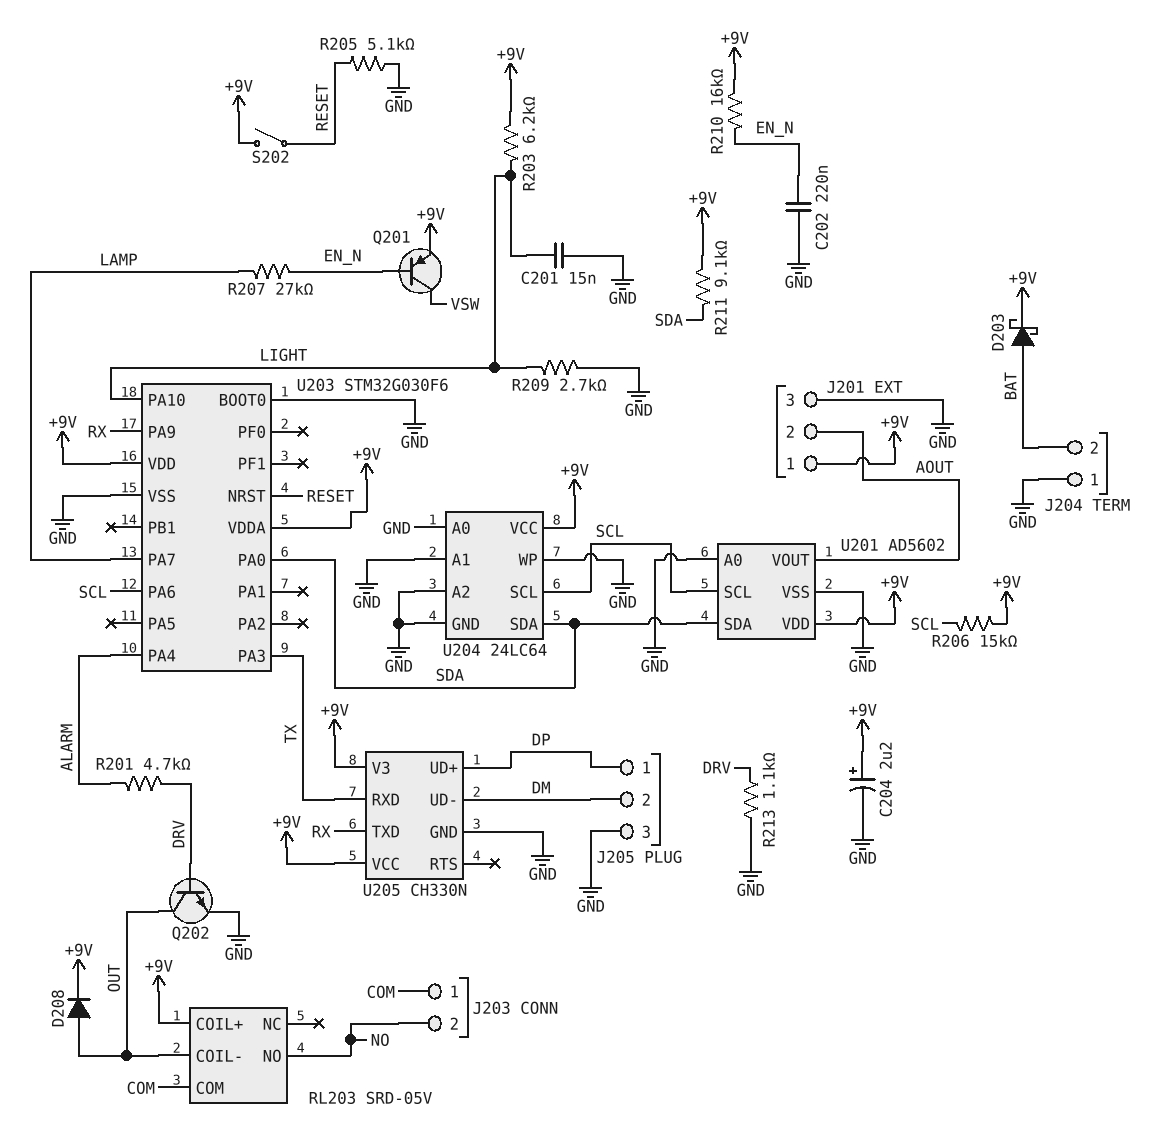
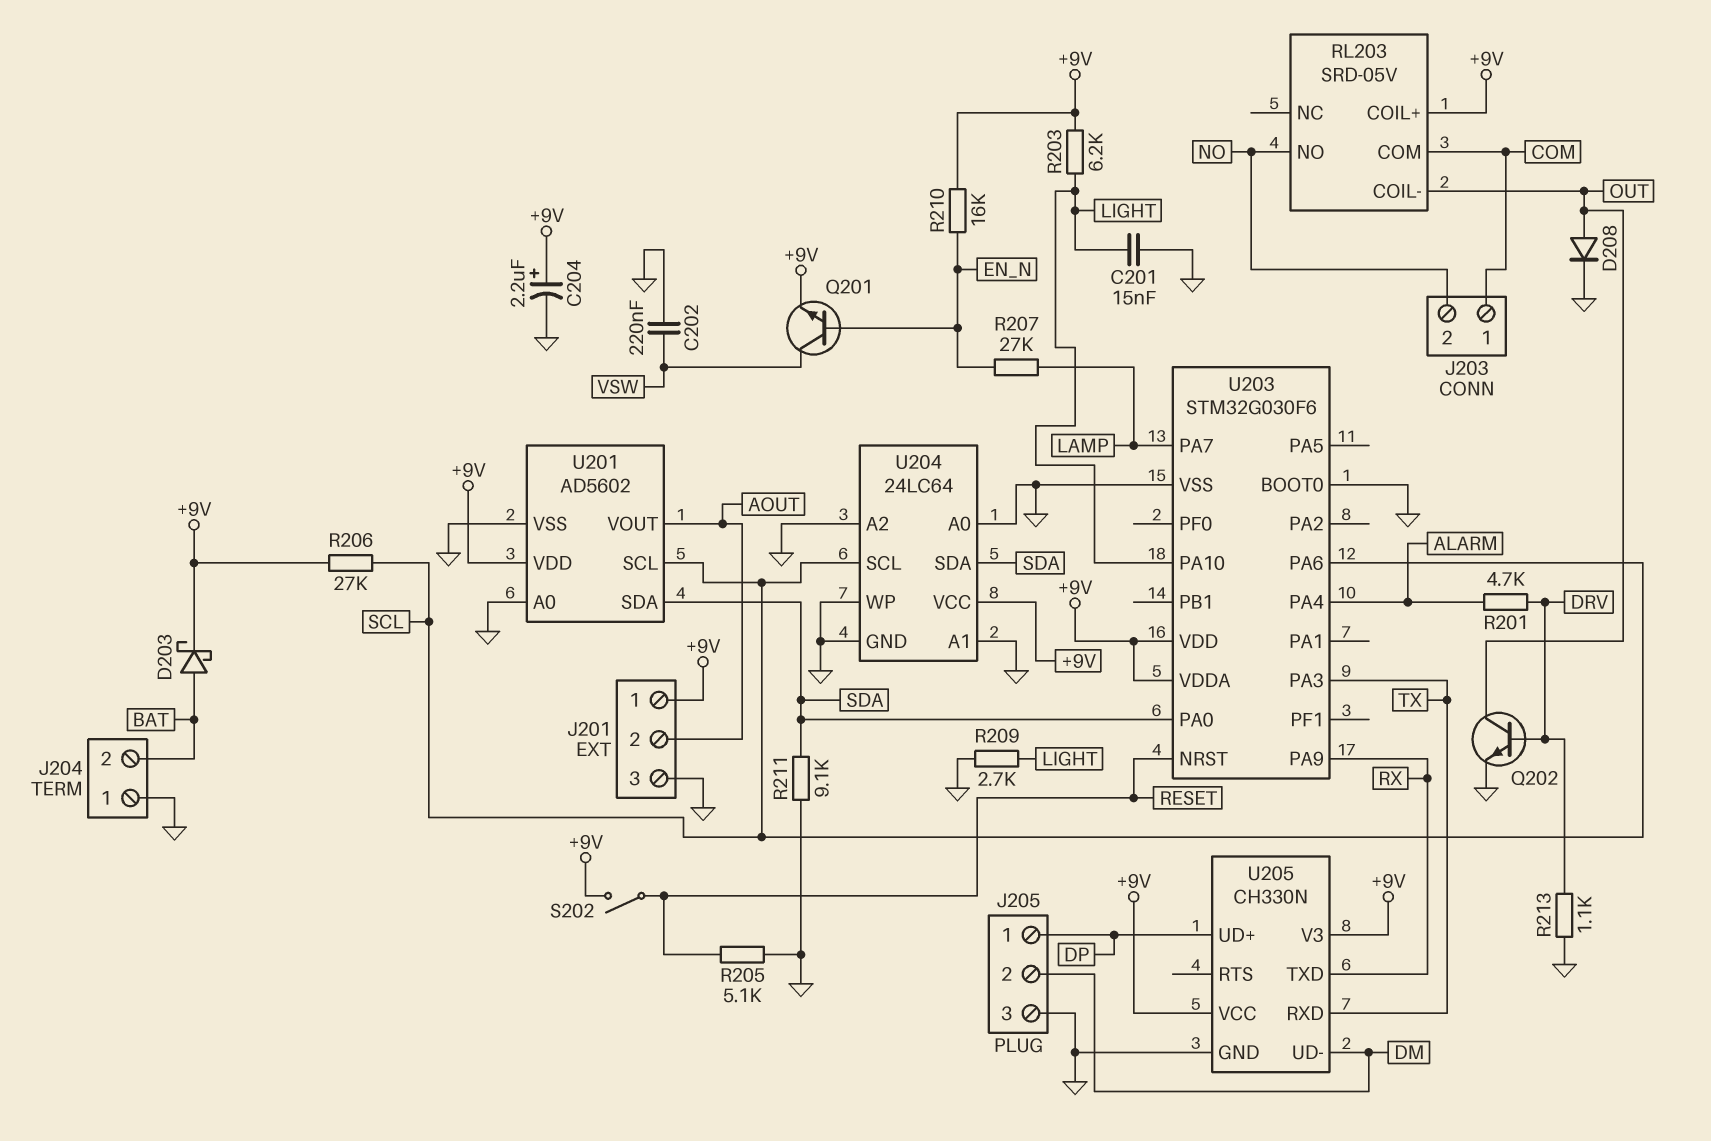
C202: 220nF (EN_N, GND) -> 220nF (GND, VSW)
D208: diode (A OUT, K +9V) -> diode (A OUT, K GND)
Q201: PNP (B EN_N, C VSW, E +9V) -> NPN (B EN_N, C VSW, E +9V)
R206: 15k (+9V, SCL) -> 27k (+9V, SCL)
R211: 9.1k (+9V, SDA) -> 9.1k (GND, SDA)

